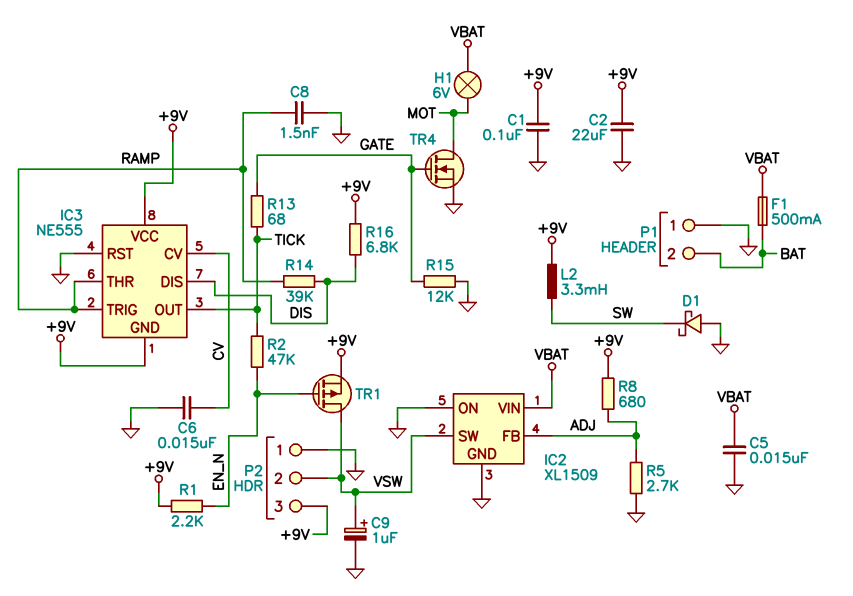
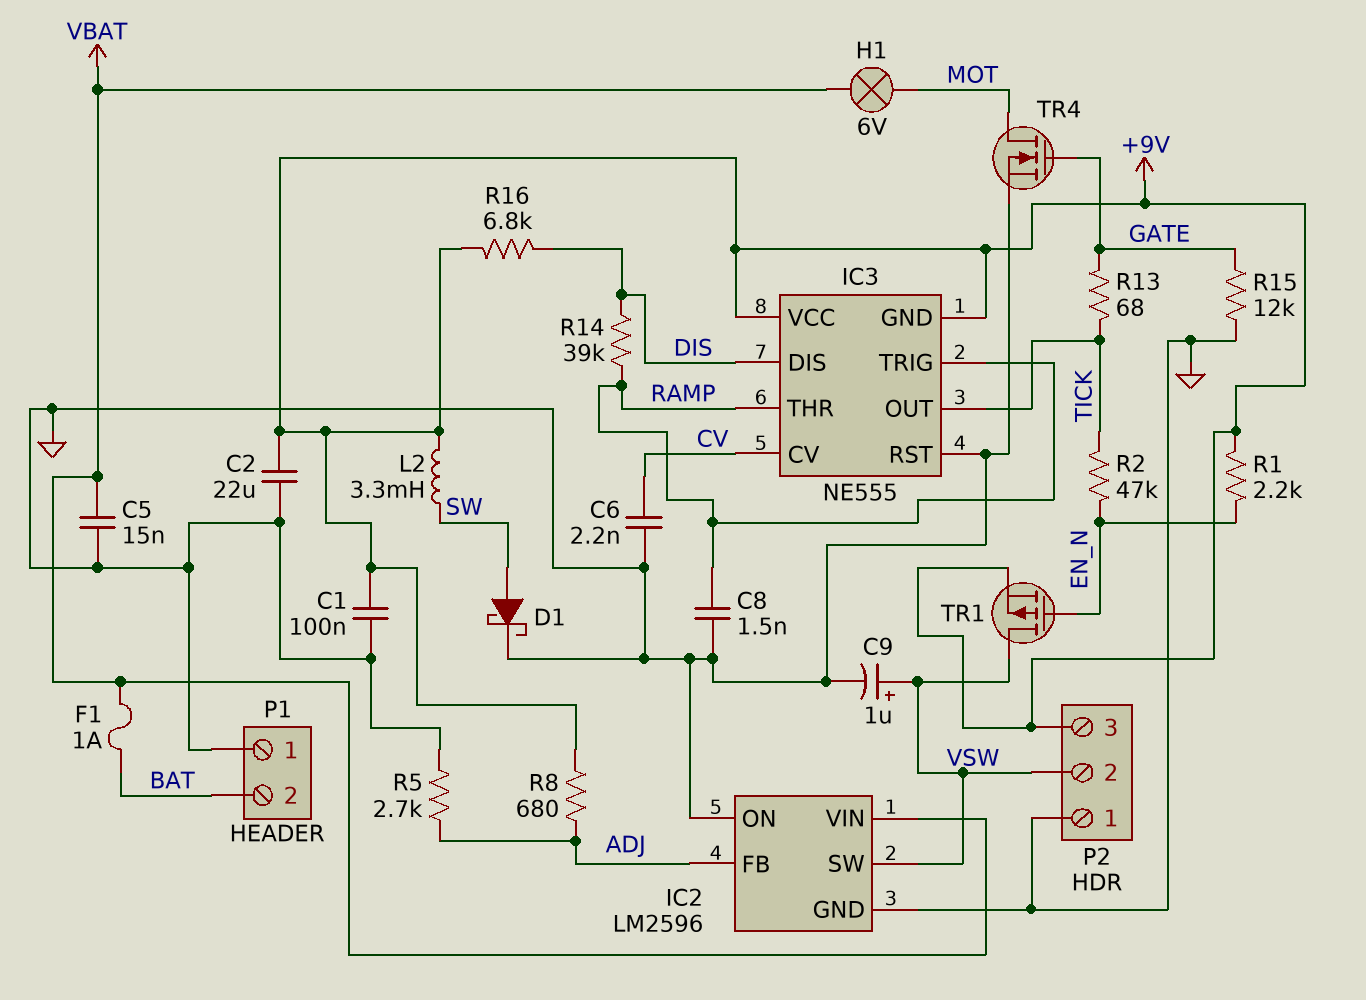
C6: 15nF (CV, GND) -> 2.2nF (CV, GND)
D1: schottky (A GND, K SW) -> schottky (A SW, K GND)
F1: 500mA (BAT, VBAT) -> 1A (BAT, VBAT)
IC2: XL1509 -> LM2596

